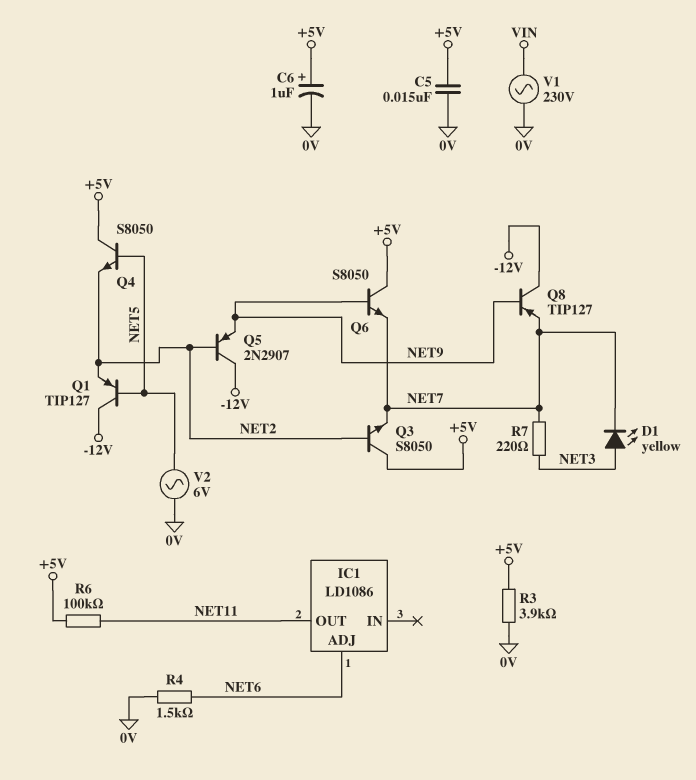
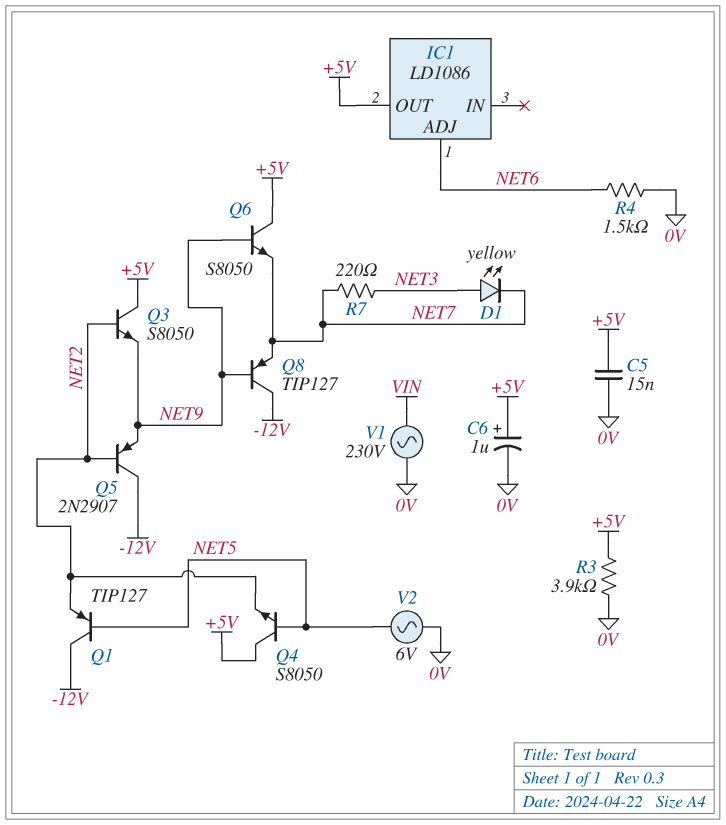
IC1 pin OUT: NET11 -> +5V
Q3: NPN S8050 (B NET2, C +5V, E NET7) -> NPN S8050 (B NET2, C +5V, E NET9)
R6: 100k (+5V, NET11) -> none

